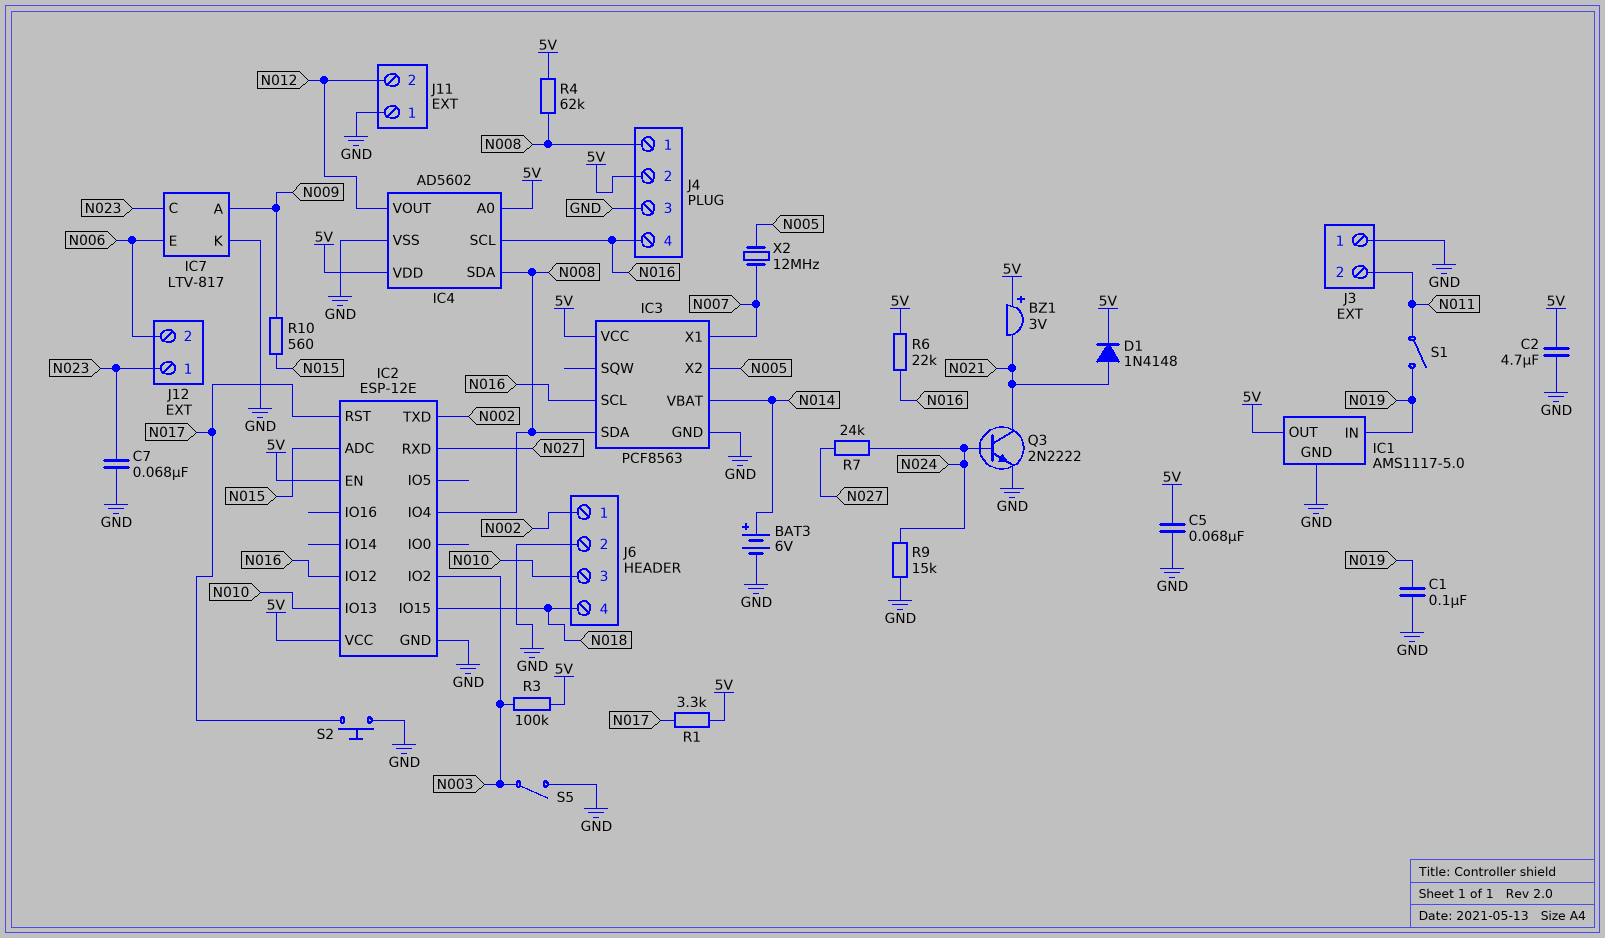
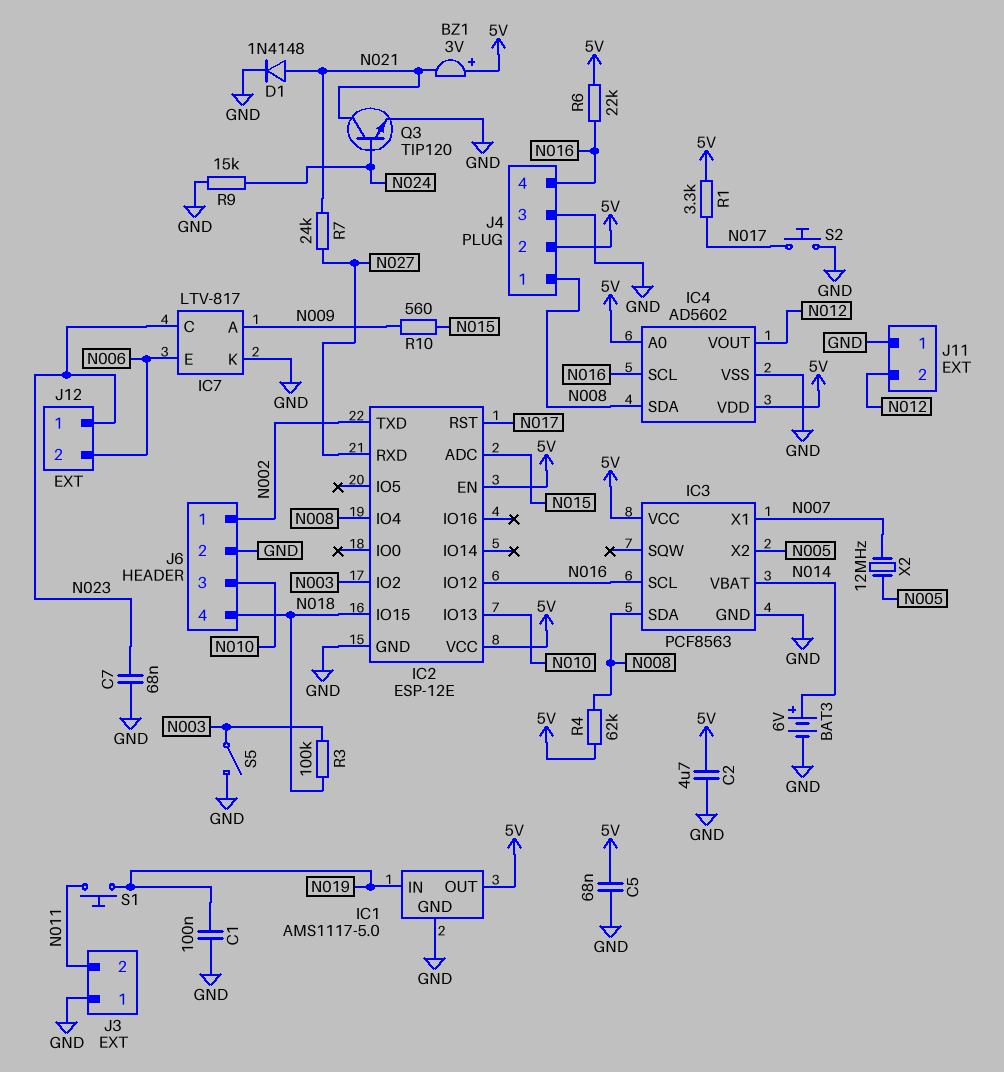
D1: diode 1N4148 (A N021, K 5V) -> diode 1N4148 (A N021, K GND)
Q3: NPN 2N2222 (B N024, C N021, E GND) -> NPN TIP120 (B N024, C N021, E GND)
R3: 100k (5V, N003) -> 100k (N003, N018)
R7: 24k (N024, N027) -> 24k (N021, N027)
S1: switch (N011, N019) -> button (N011, N019)

